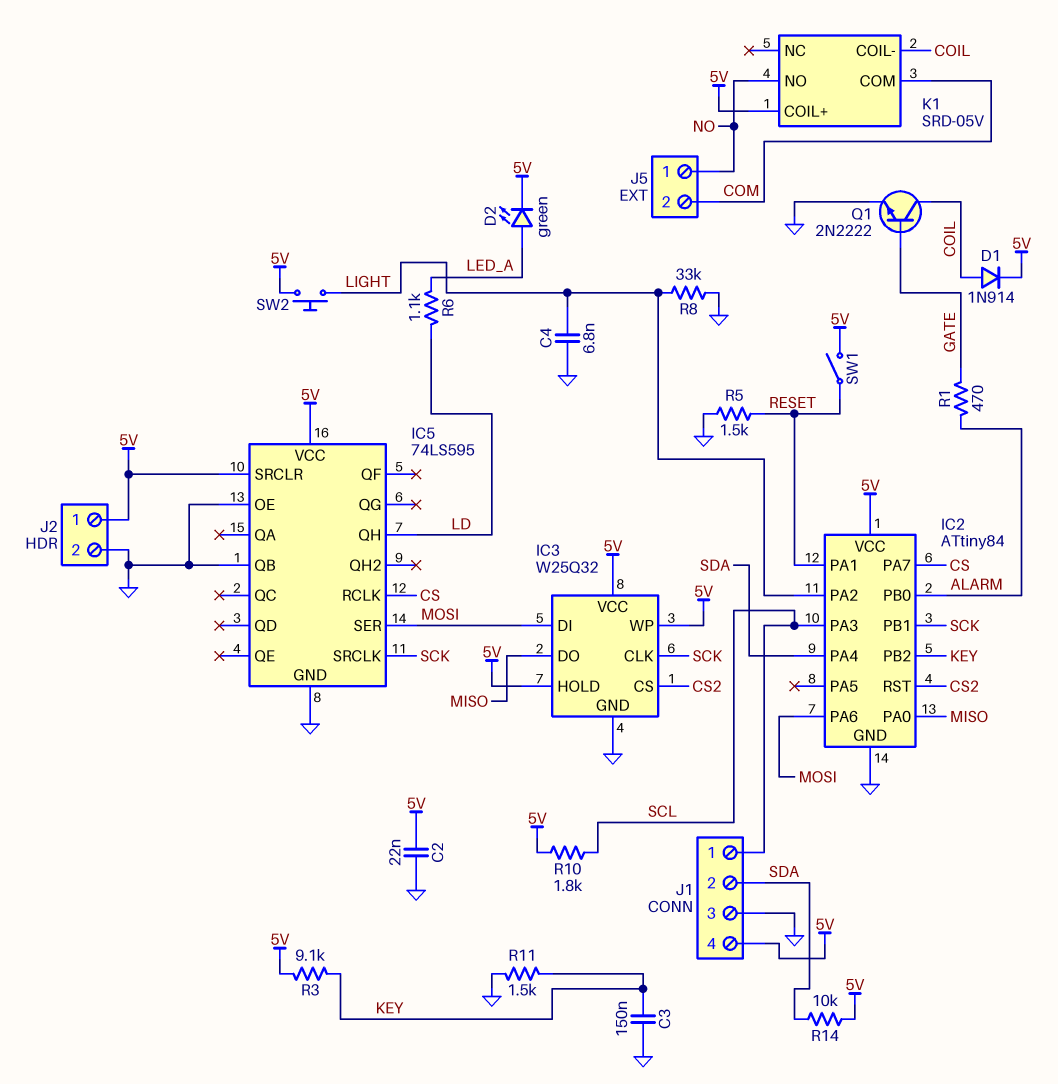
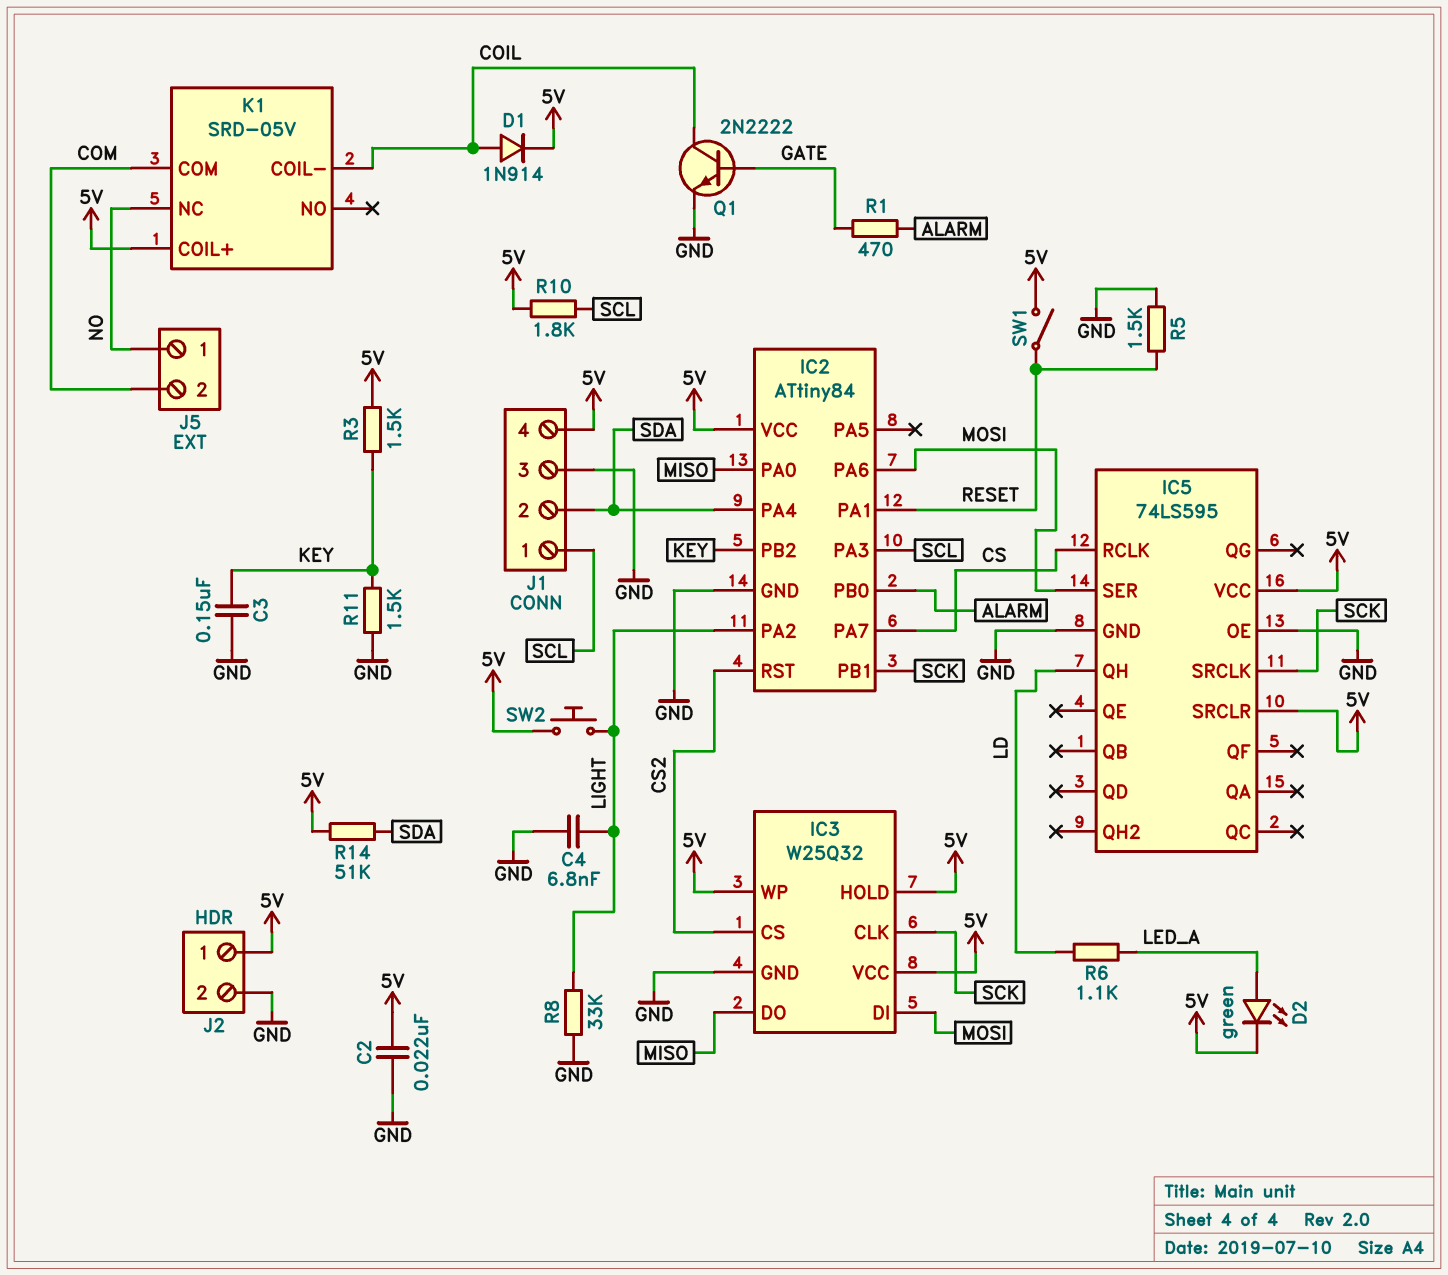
IC5 pin QB: GND -> none
K1 pin NC: none -> NO
K1 pin NO: NO -> none
R3: 9.1k (5V, KEY) -> 1.5k (5V, KEY)
R14: 10k (5V, SDA) -> 51k (5V, SDA)

